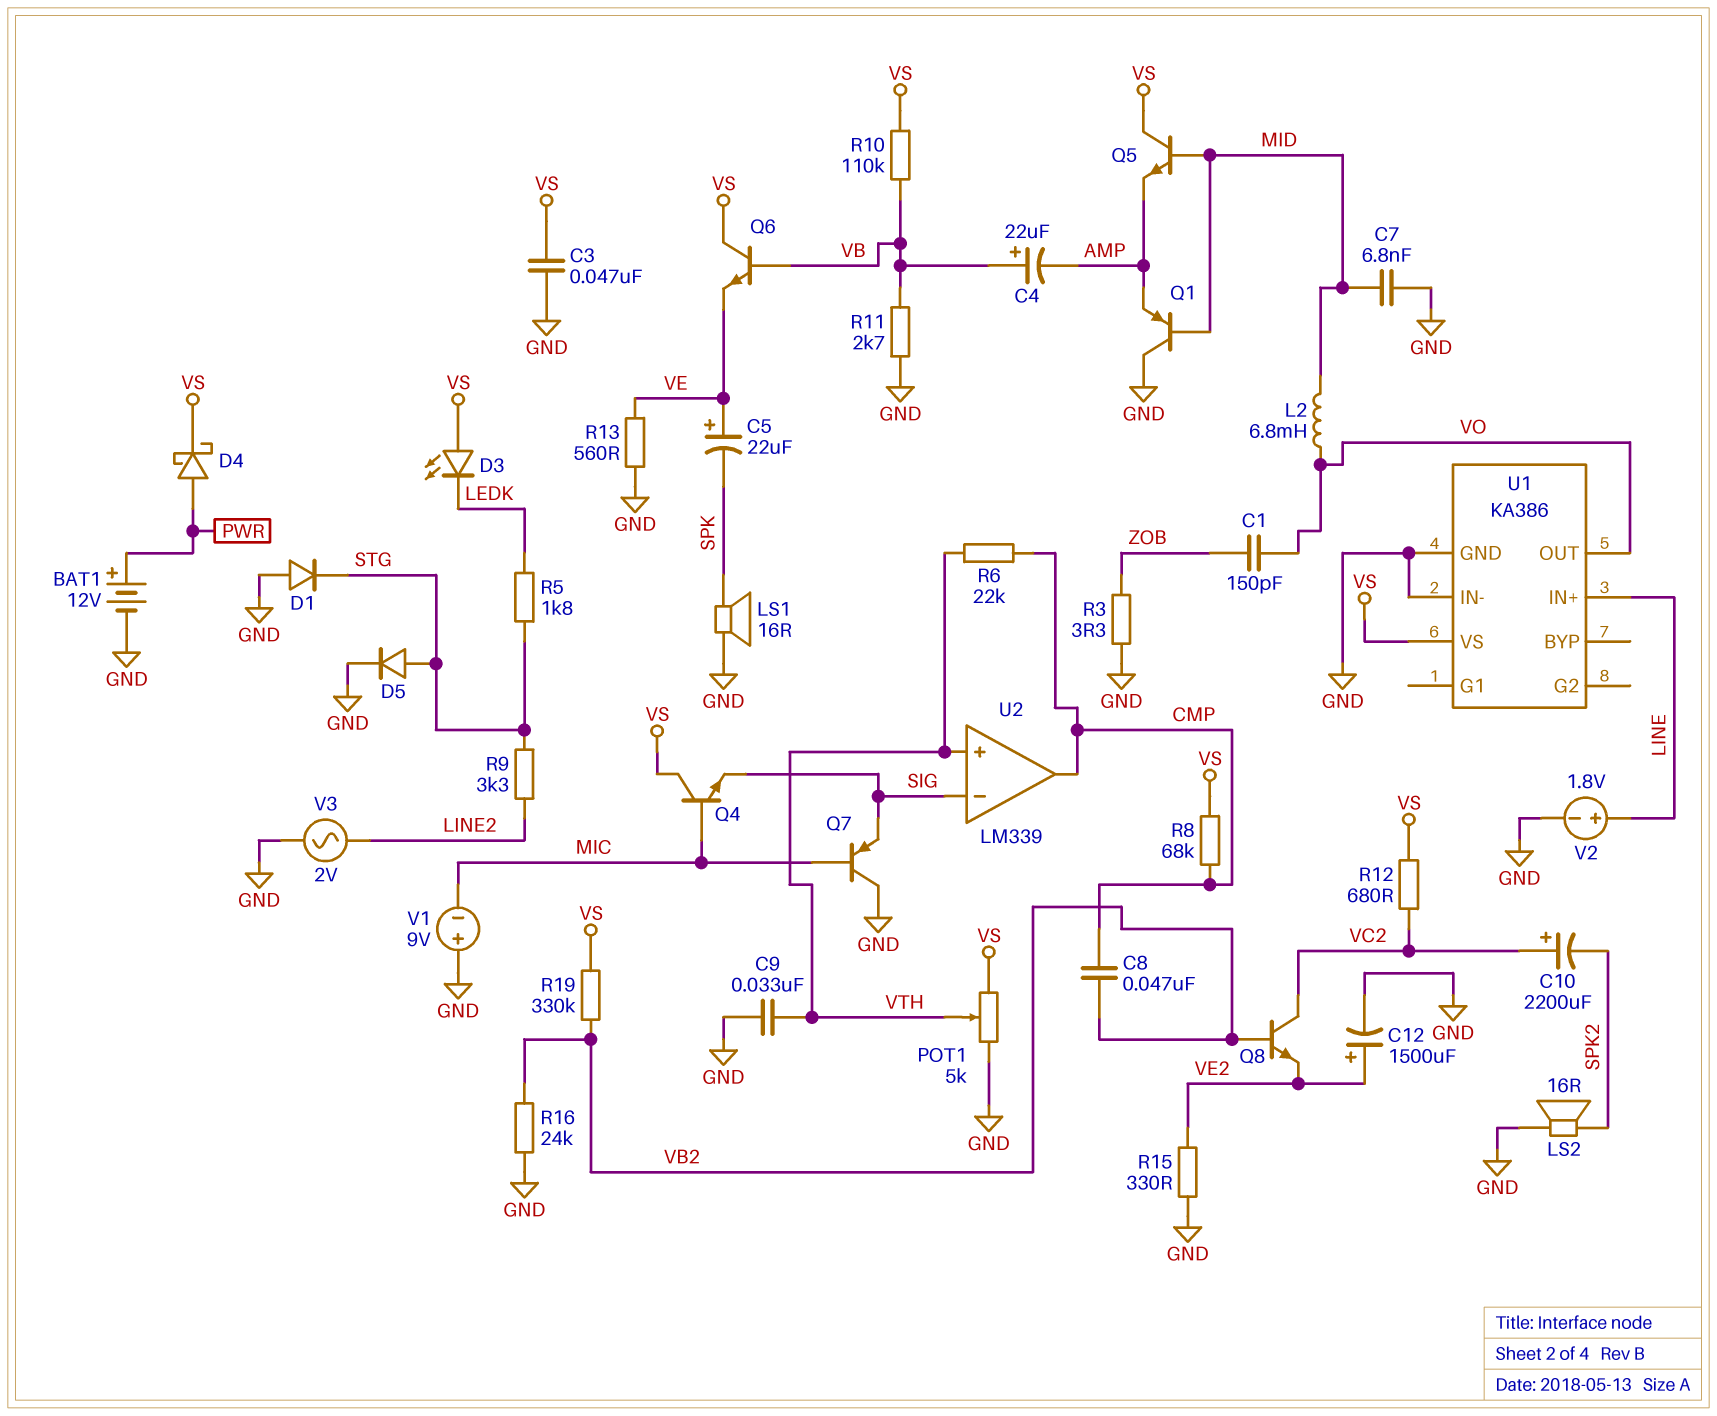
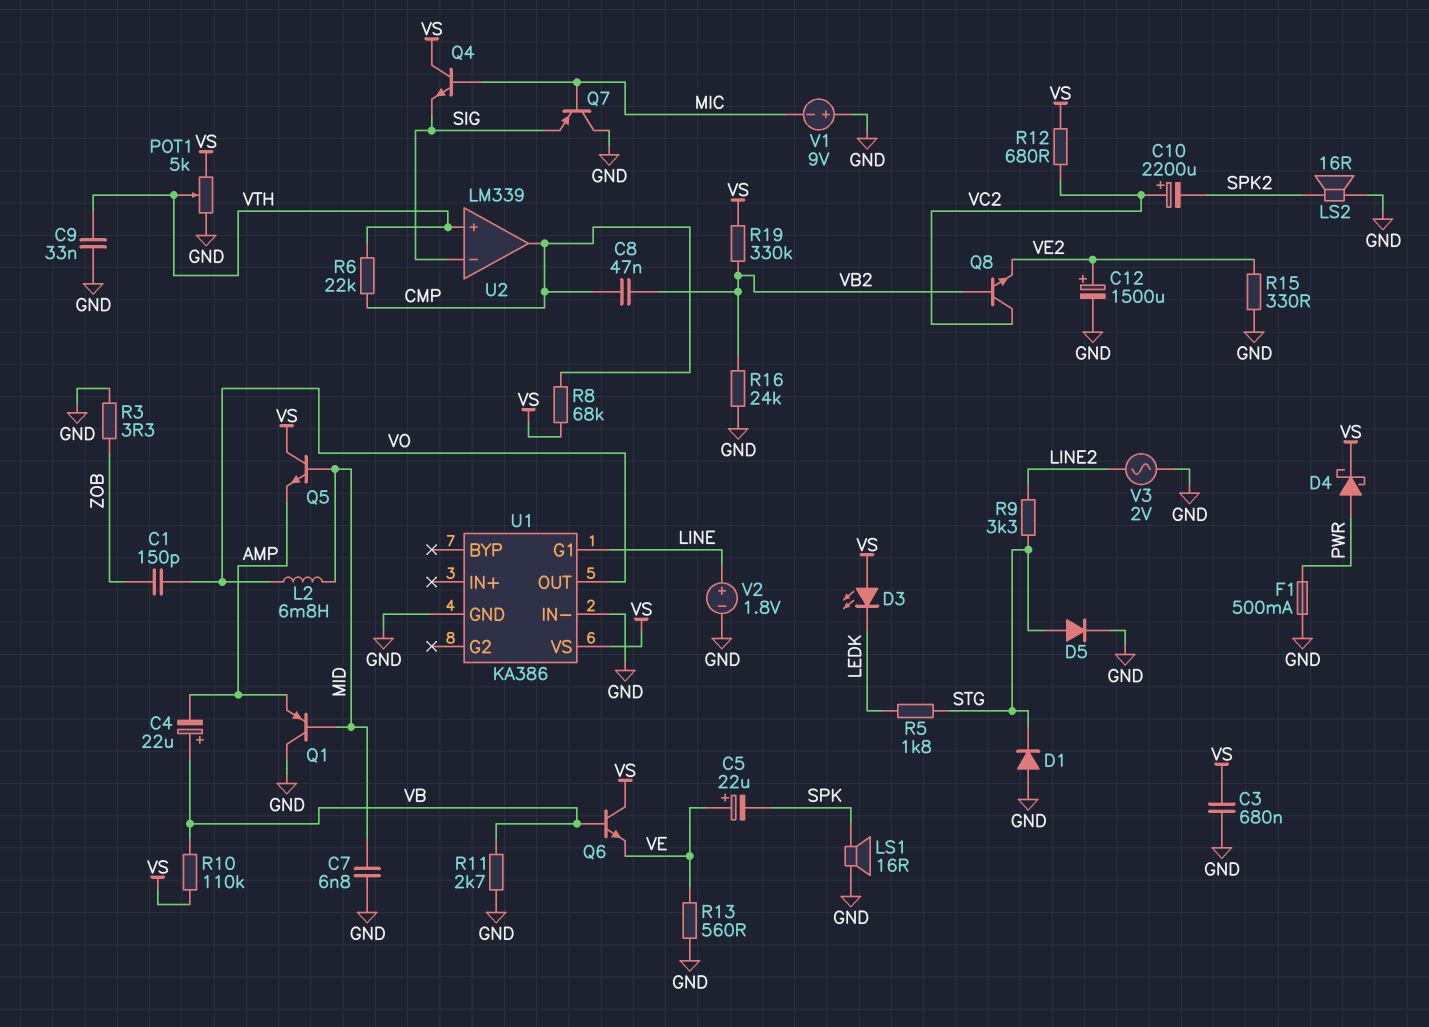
BAT1: 12V (plus PWR, minus GND) -> none
C3: 47nF (GND, VS) -> 680nF (GND, VS)
F1: none -> 500mA (GND, PWR)
U1 pin G1: none -> LINE
U1 pin IN+: LINE -> none

